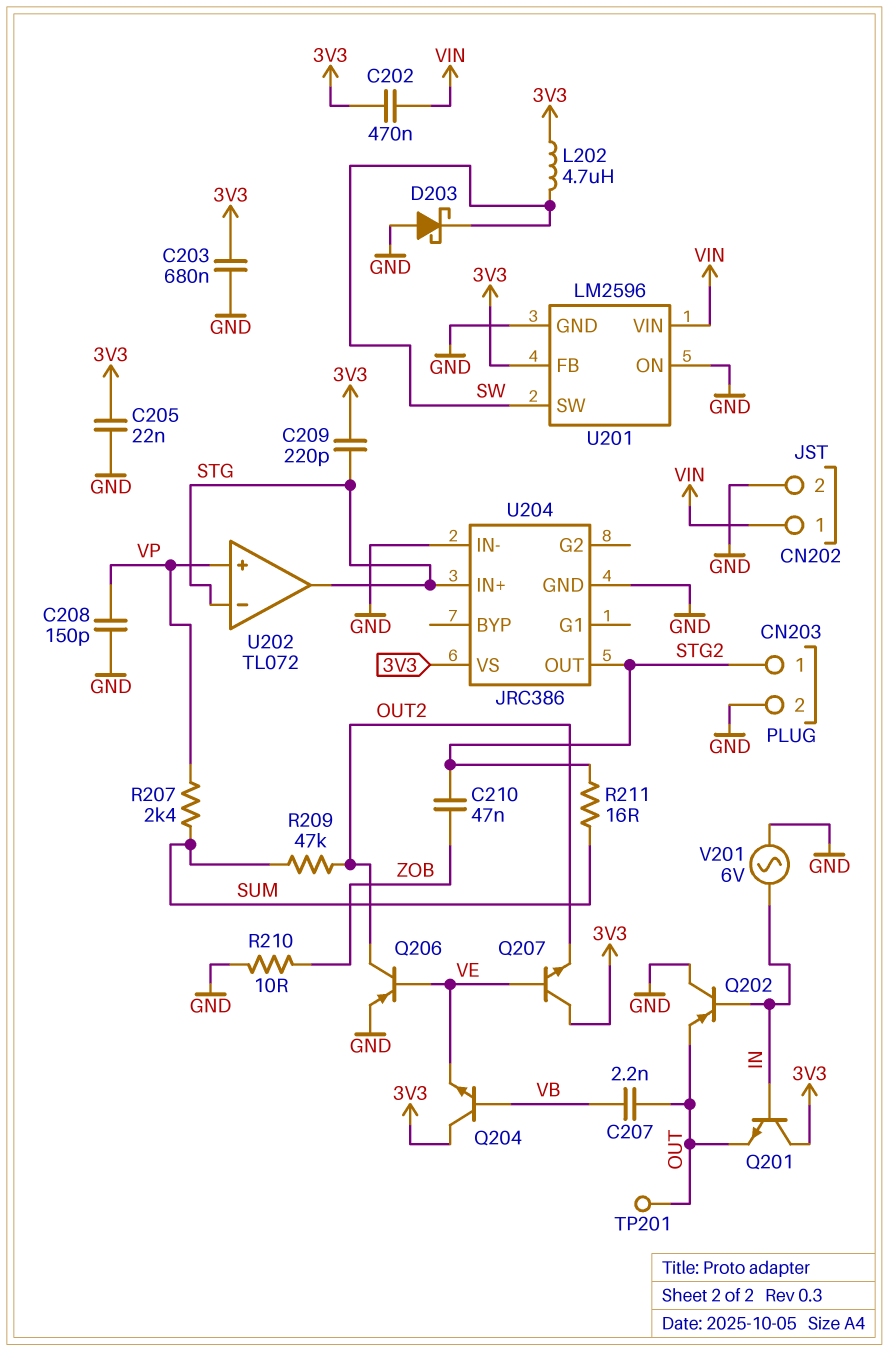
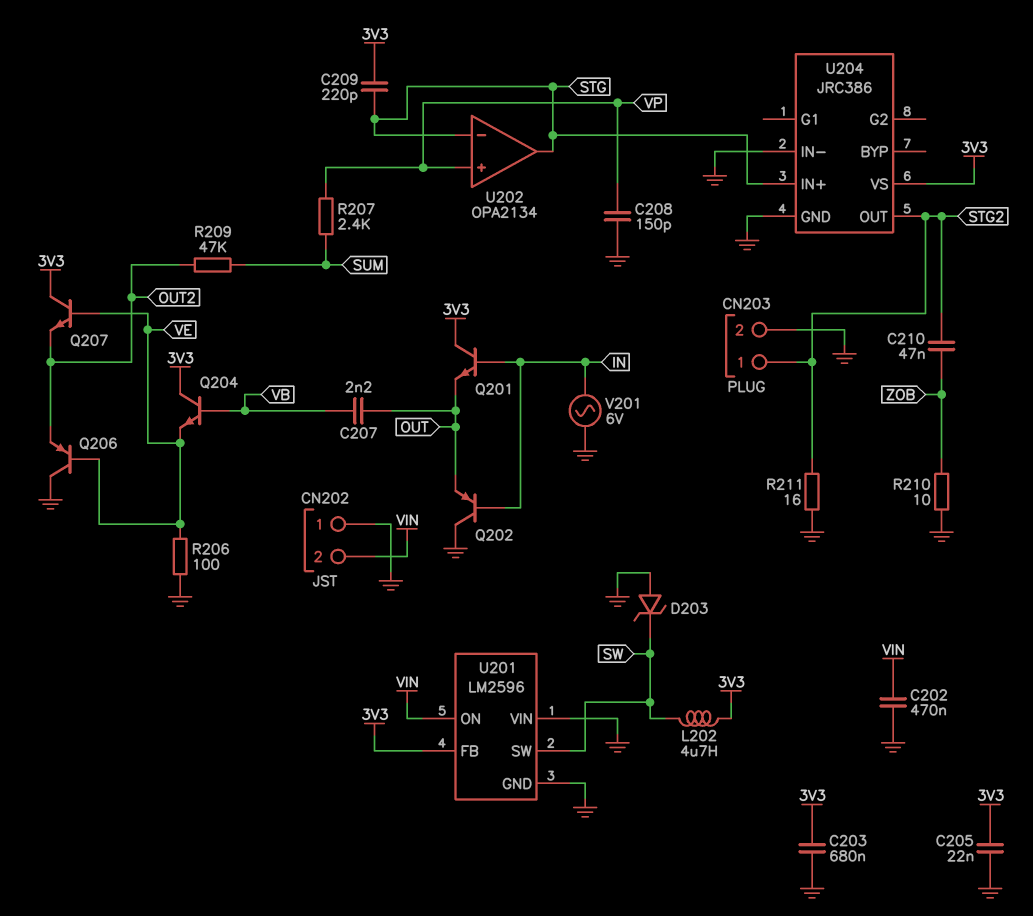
C202: 470nF (3V3, VIN) -> 470nF (GND, VIN)
CN202 pin 1: VIN -> GND
CN202 pin 2: GND -> VIN
D203: schottky (A GND, K SW) -> zener (A GND, K SW)
Q206: PNP (B VE, C OUT2, E GND) -> PNP (B VE, C GND, E OUT2)
R206: none -> 100 (GND, VE)
R211: 16 (STG2, SUM) -> 16 (GND, STG2)
TP201: test point (OUT) -> none
U201 pin ON: GND -> VIN
U201 pin VIN: VIN -> GND
U202: TL072 -> OPA2134

